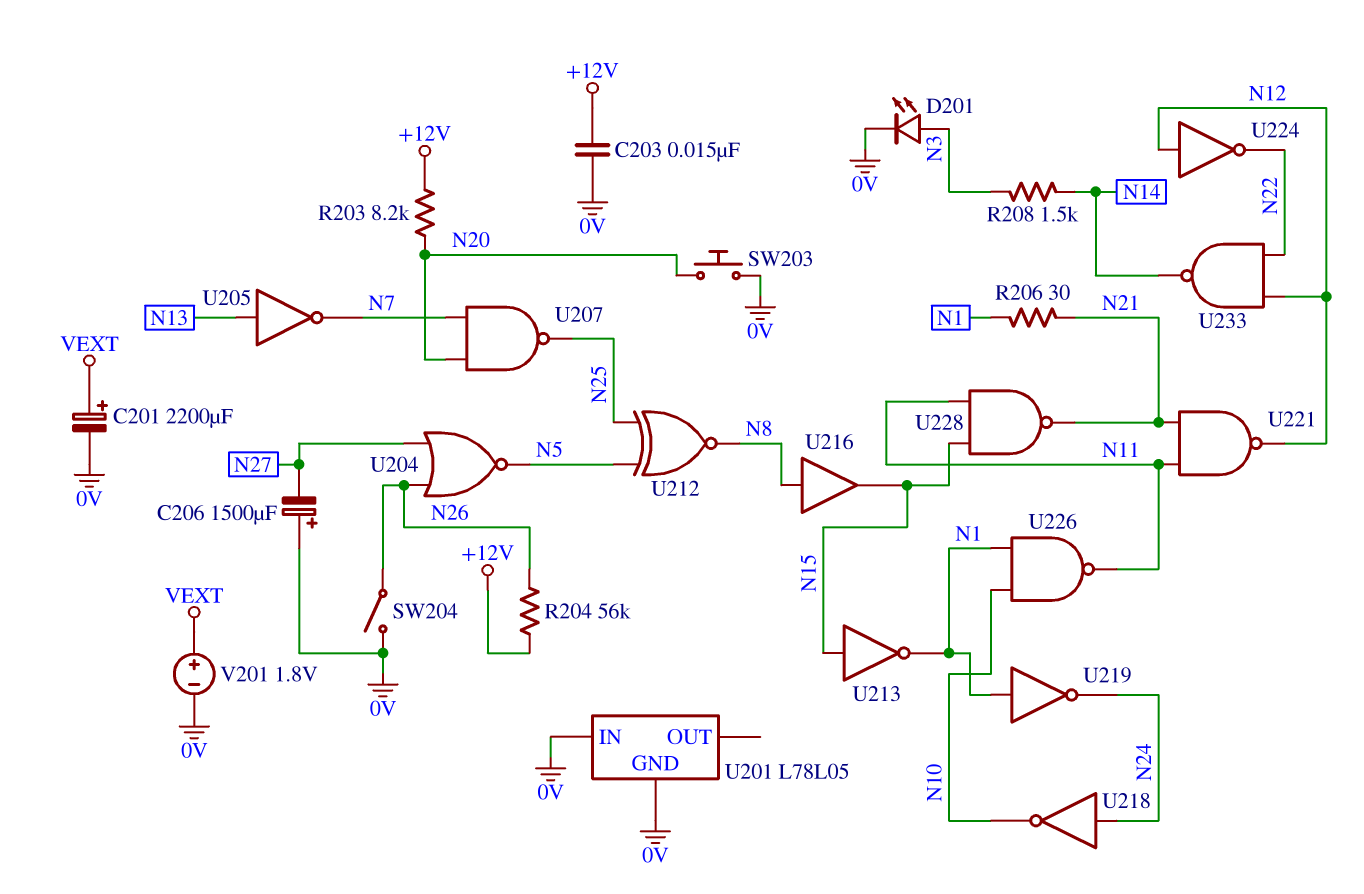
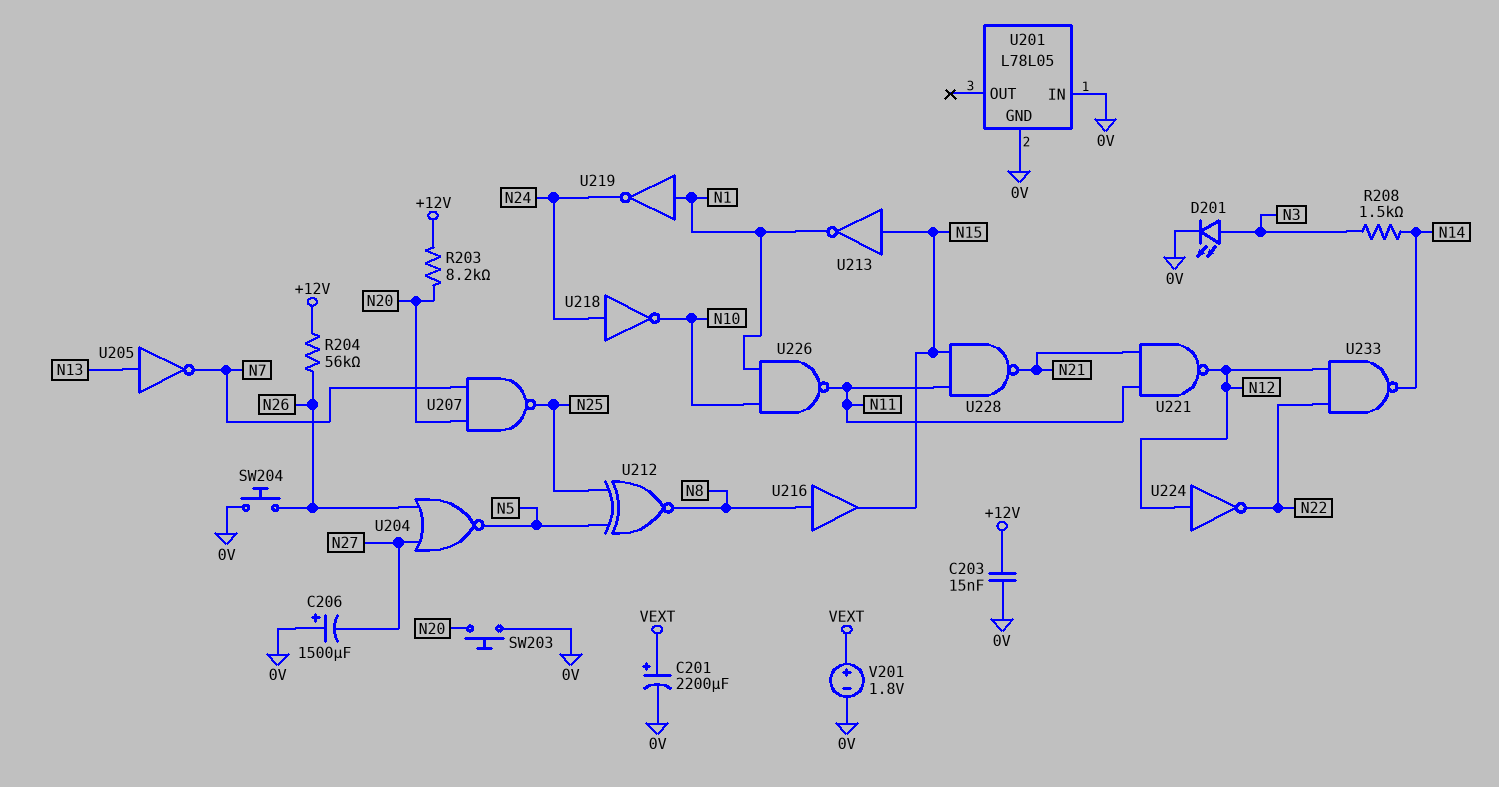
R206: 30 (N1, N21) -> none
SW204: switch (0V, N26) -> button (0V, N26)

